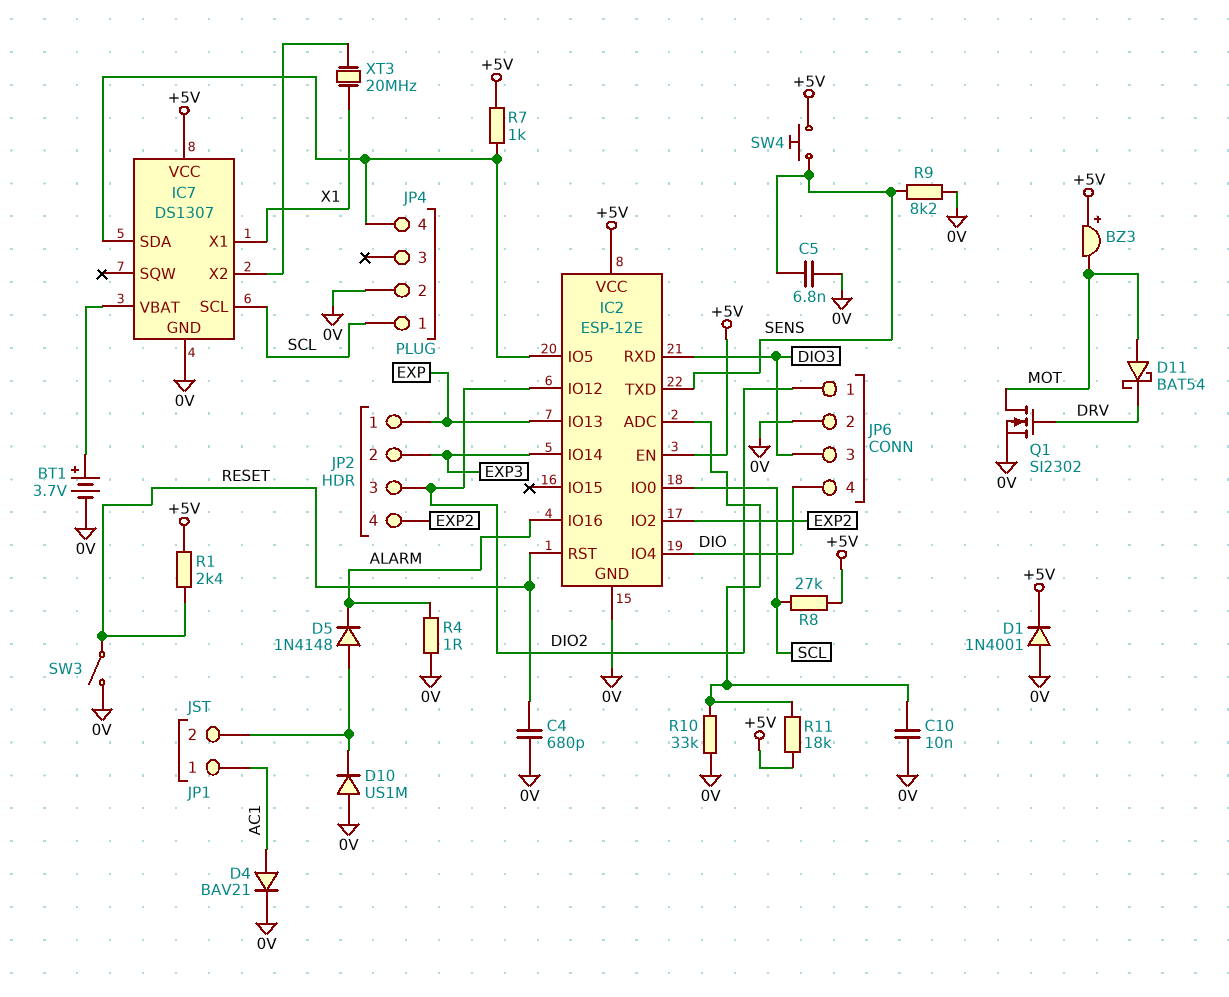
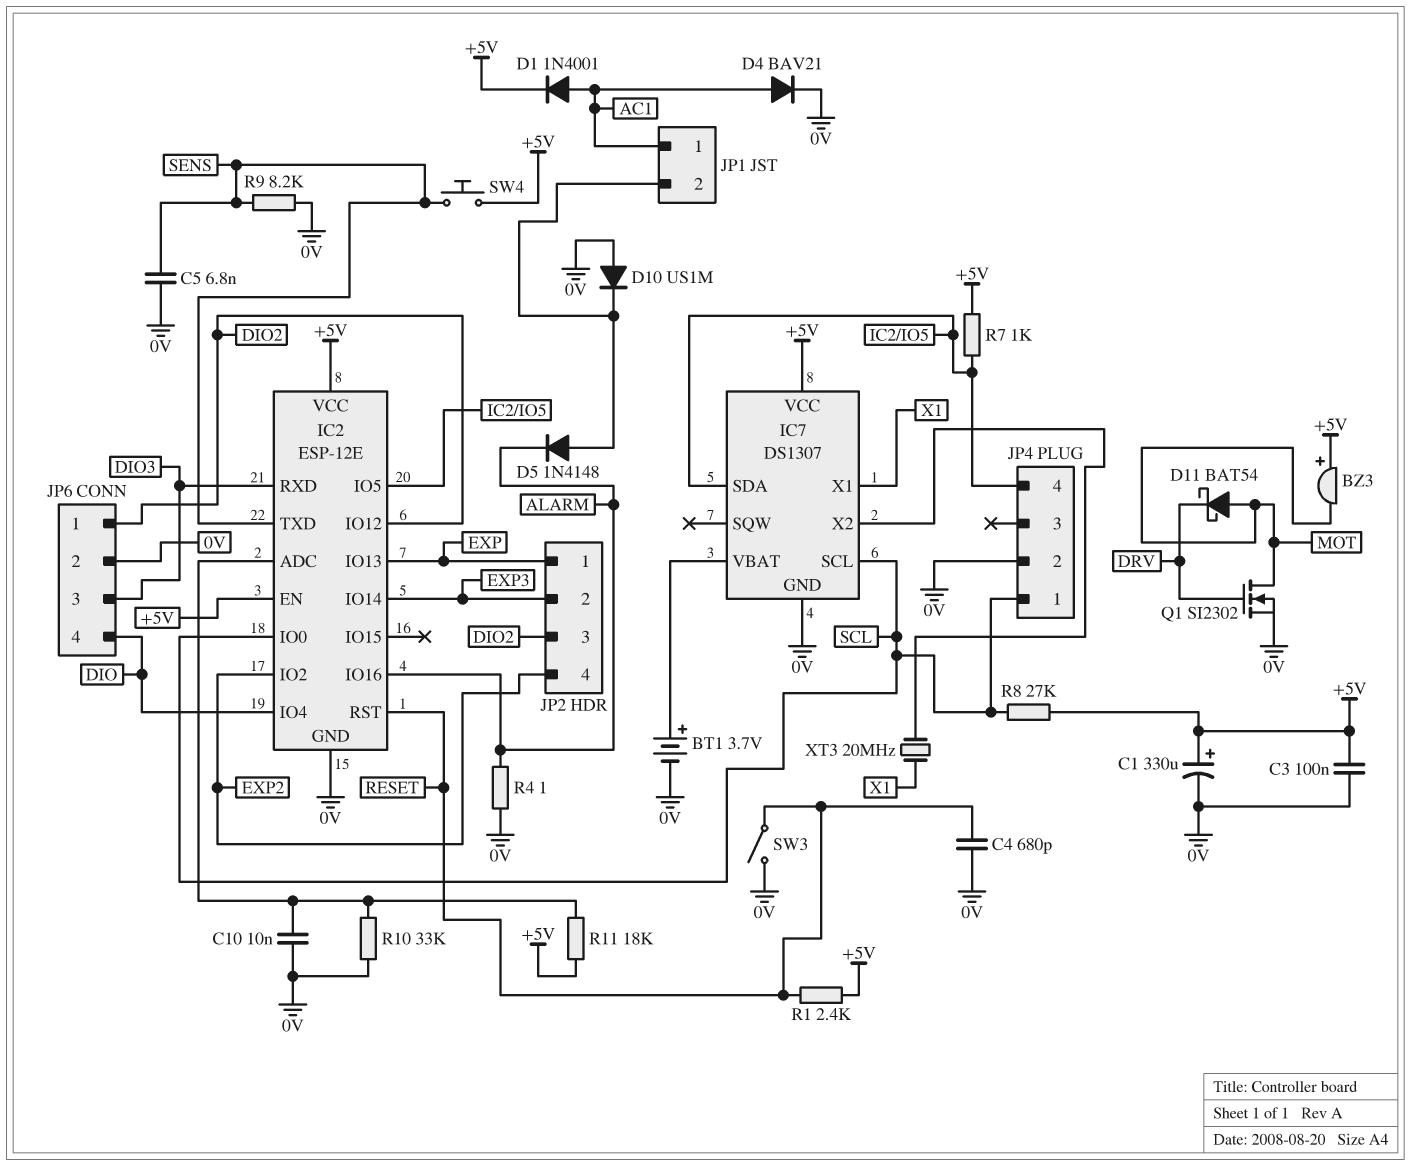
C1: none -> 330uF (plus +5V, minus 0V)
C3: none -> 100nF (+5V, 0V)
D1: diode 1N4001 (A 0V, K +5V) -> diode 1N4001 (A AC1, K +5V)

